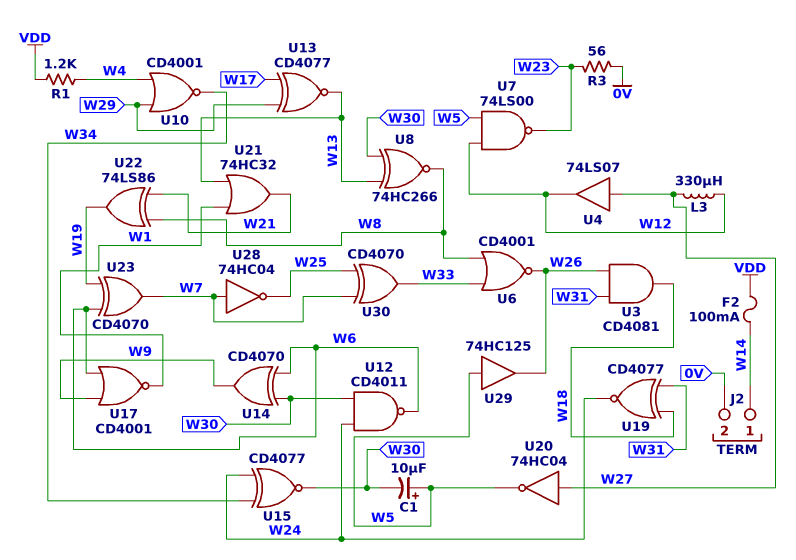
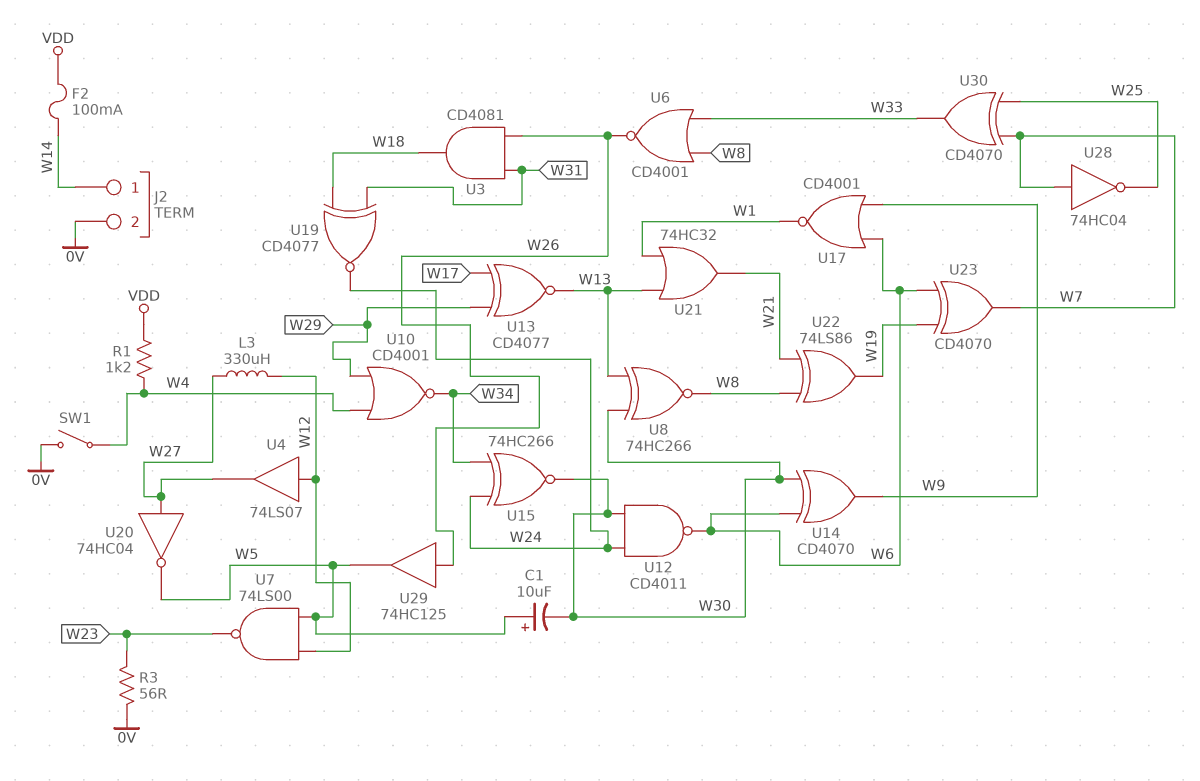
SW1: none -> switch (0V, W4)
U4: buffer 74LS07 (in W27, out W12) -> buffer 74LS07 (in W12, out W27)
U15: XNOR CD4077 (in W24, in W34, out W30) -> XNOR 74HC266 (in W24, in W34, out W30)
U29: buffer 74HC125 (in W5, out W26) -> buffer 74HC125 (in W26, out W5)

